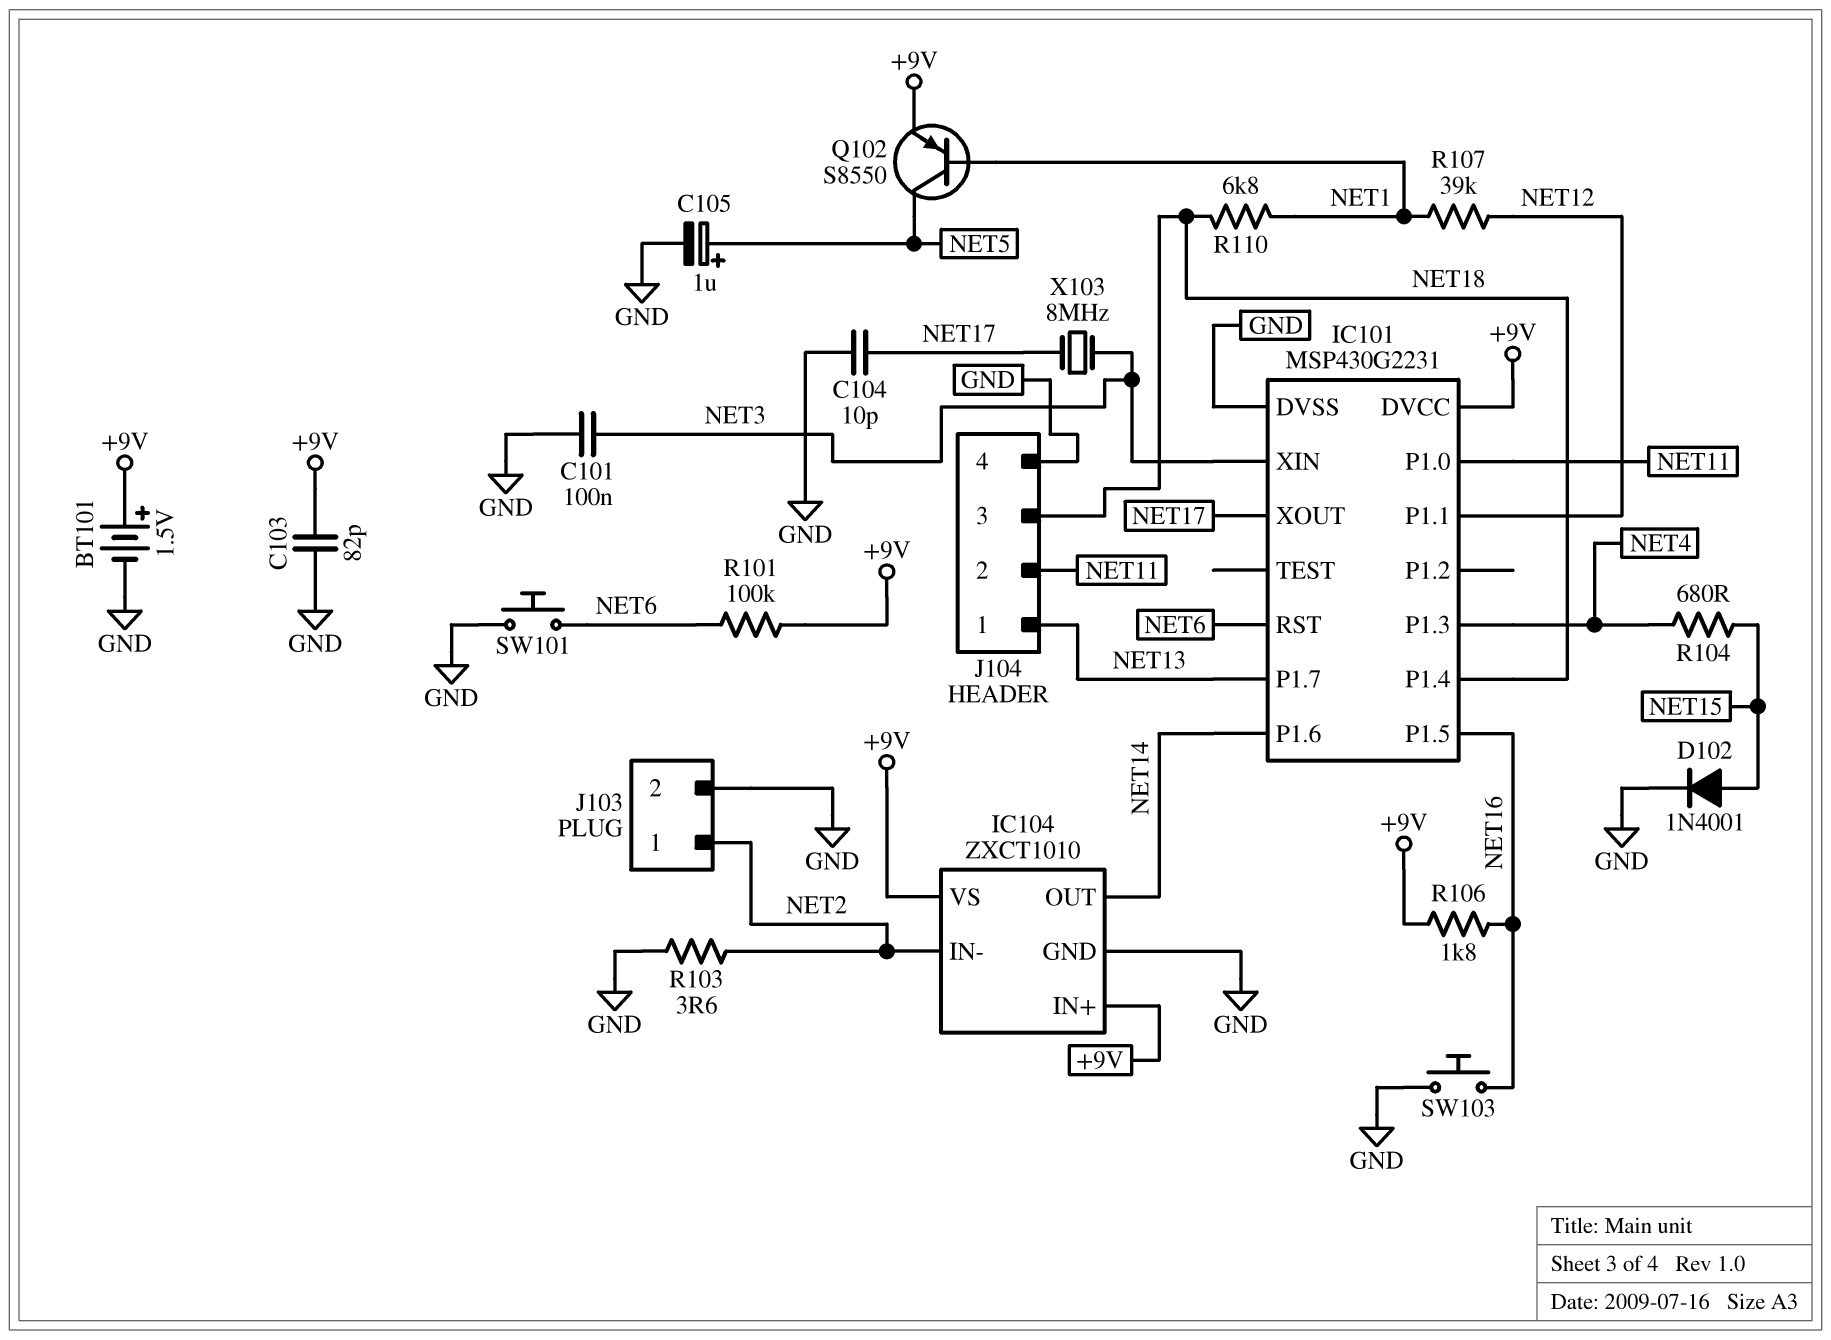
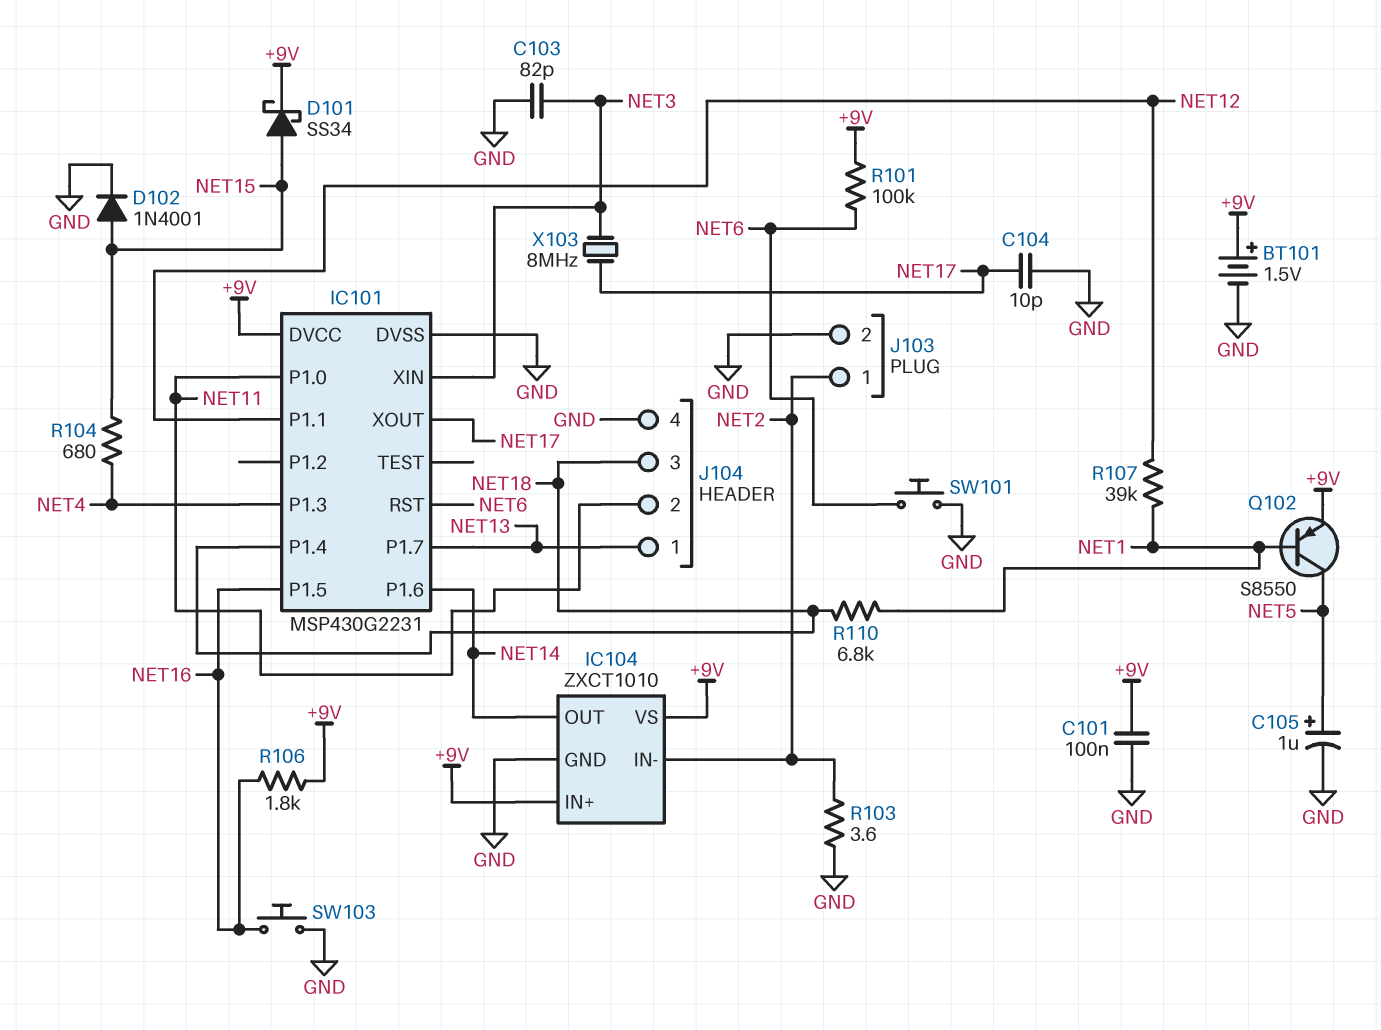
C101: 100nF (GND, NET3) -> 100nF (+9V, GND)
C103: 82pF (+9V, GND) -> 82pF (GND, NET3)
D101: none -> schottky SS34 (A NET15, K +9V)

